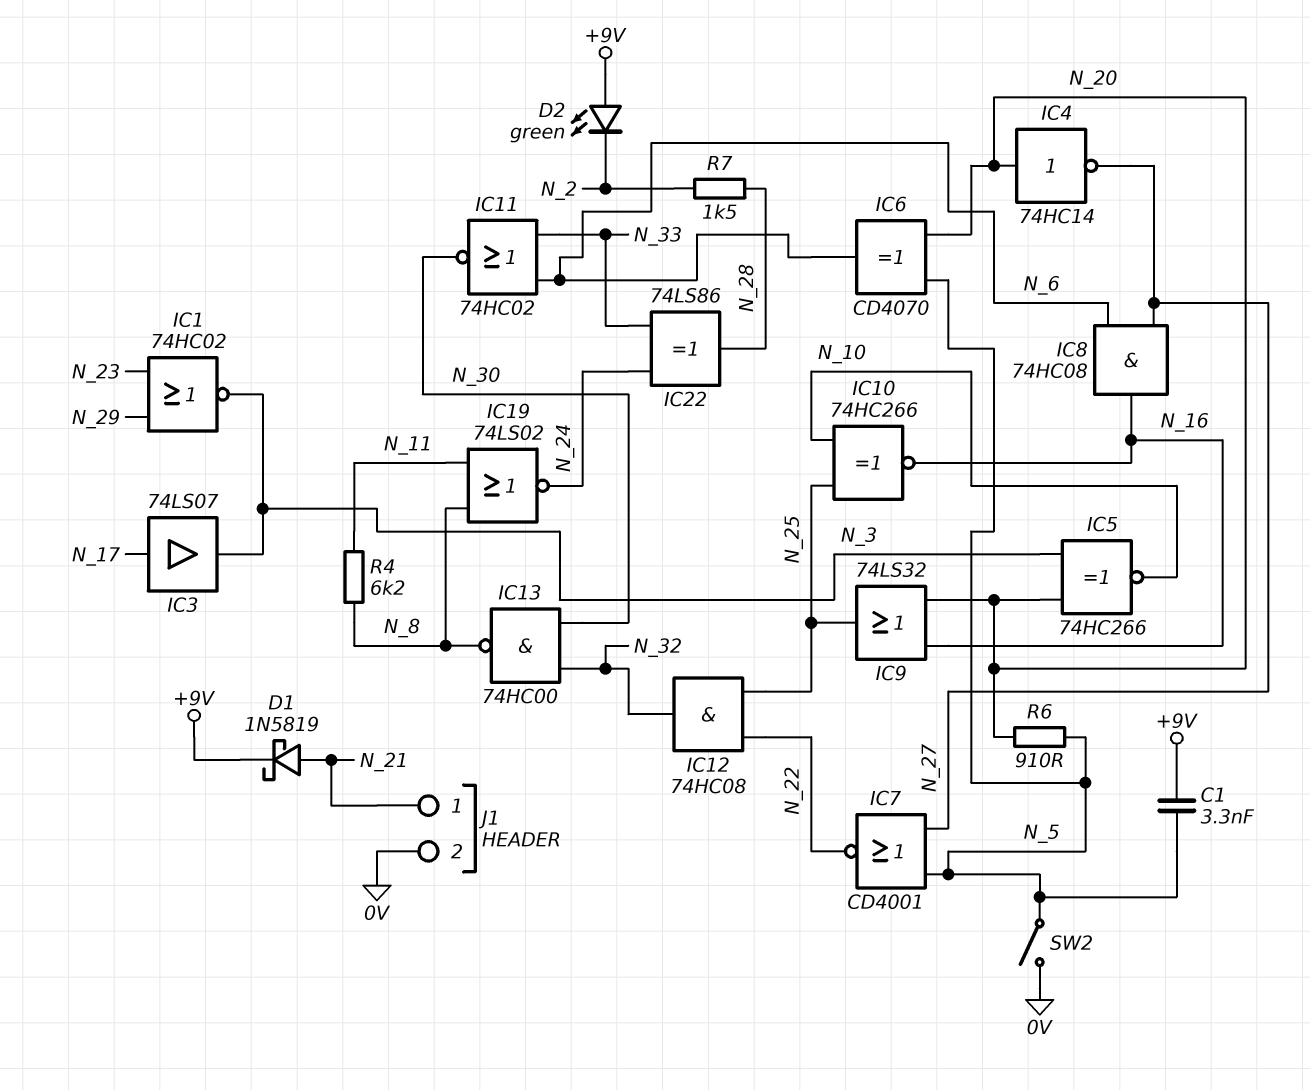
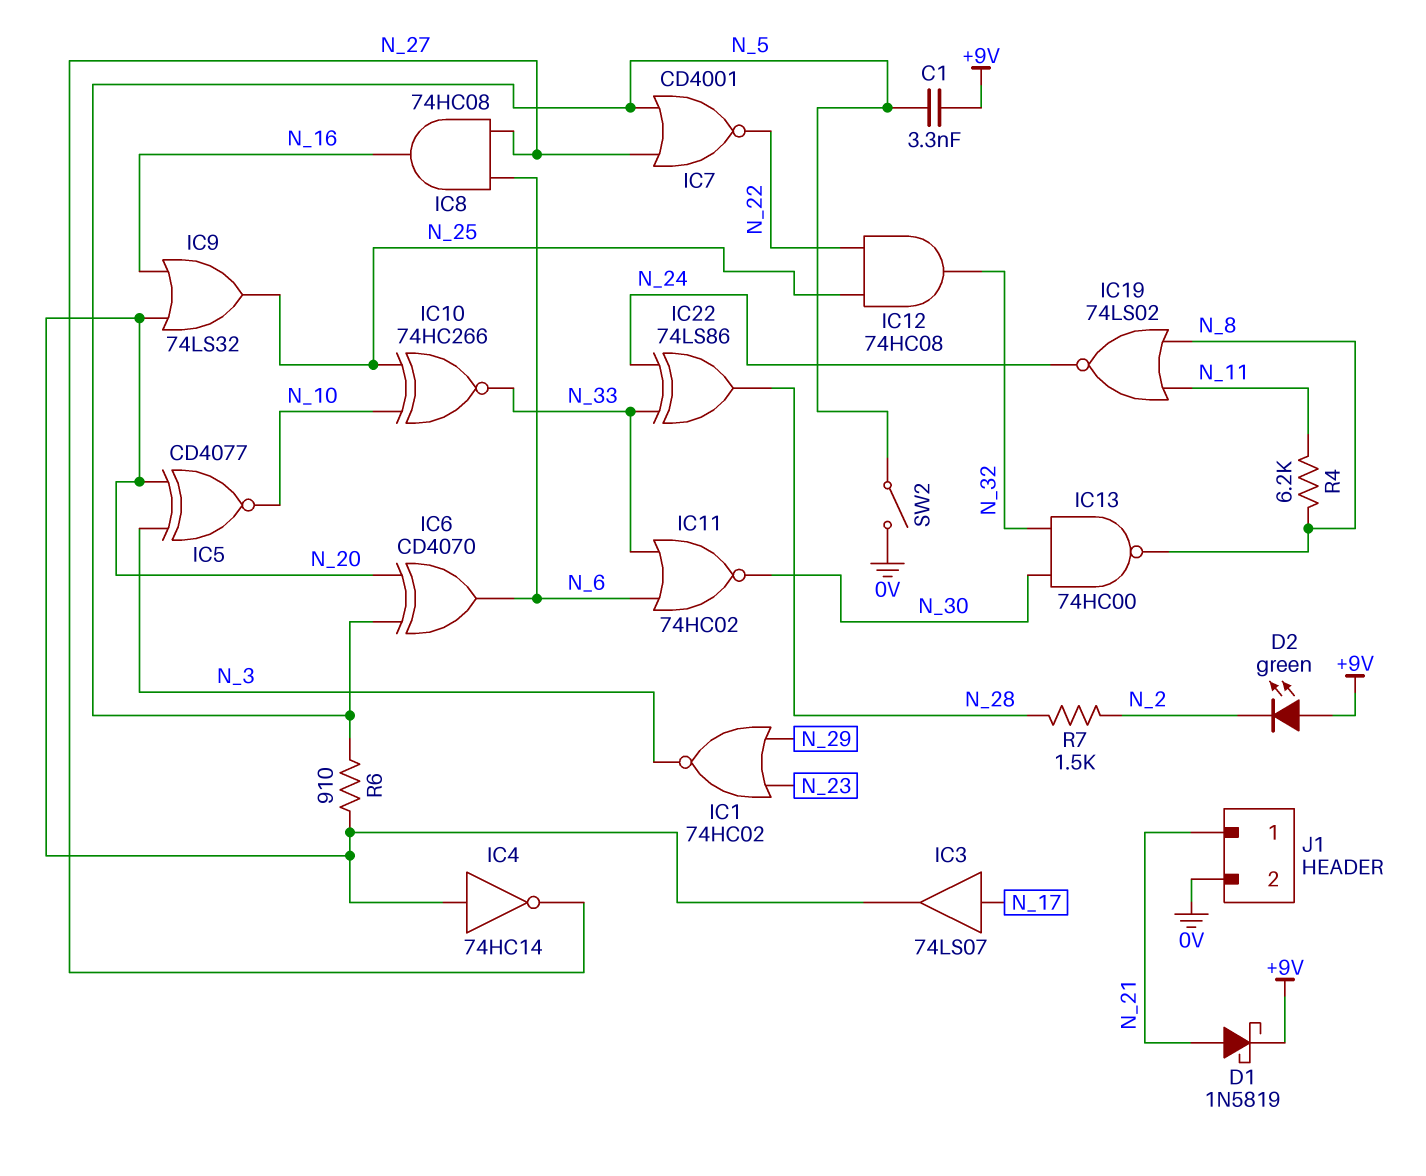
IC3: buffer 74LS07 (in N_17, out N_3) -> buffer 74LS07 (in N_17, out N_20)
IC5: XNOR 74HC266 (in N_3, in N_20, out N_10) -> XNOR CD4077 (in N_3, in N_20, out N_10)
IC10: XNOR 74HC266 (in N_10, in N_25, out N_16) -> XNOR 74HC266 (in N_10, in N_25, out N_33)

